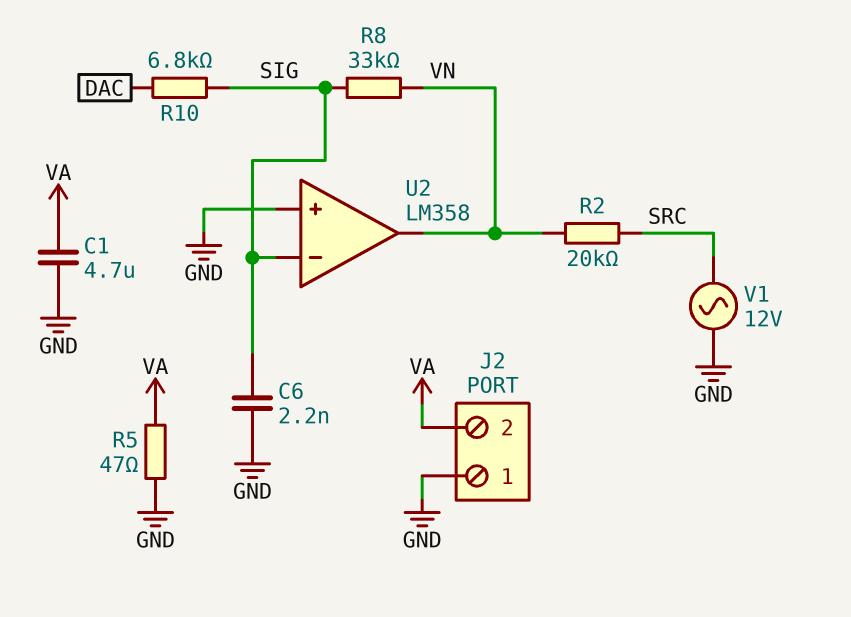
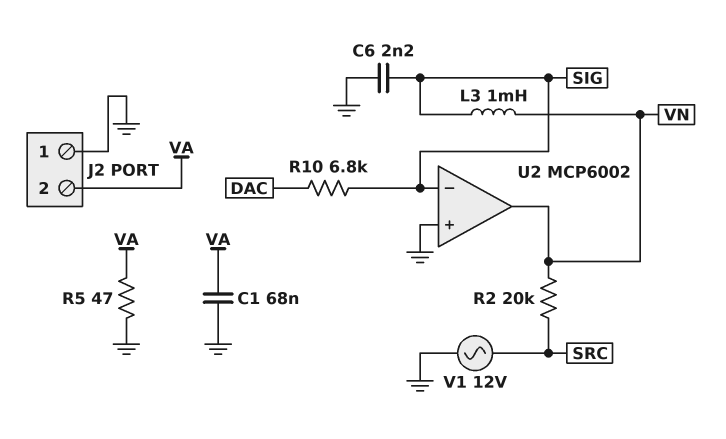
C1: 4.7uF (GND, VA) -> 68nF (GND, VA)
L3: none -> 1mH (SIG, VN)
R8: 33k (SIG, VN) -> none
U2: LM358 -> MCP6002

